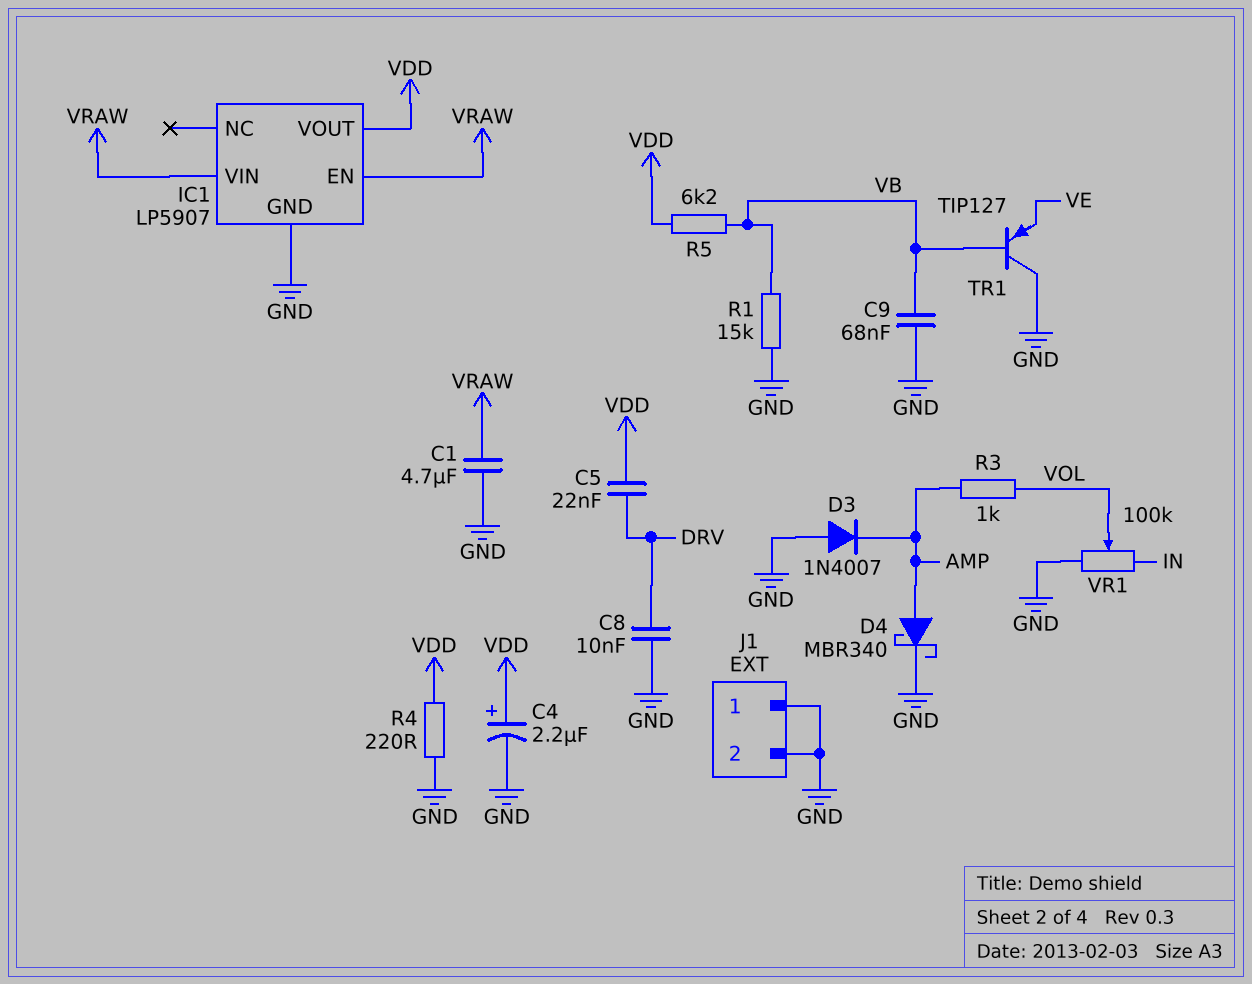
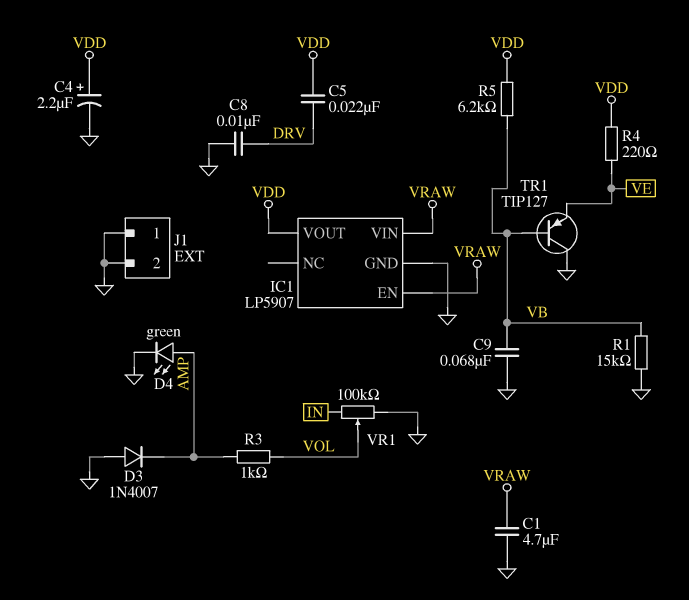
D4: schottky MBR340 (A AMP, K GND) -> LED green (A AMP, K GND)
R4: 220 (GND, VDD) -> 220 (VDD, VE)

